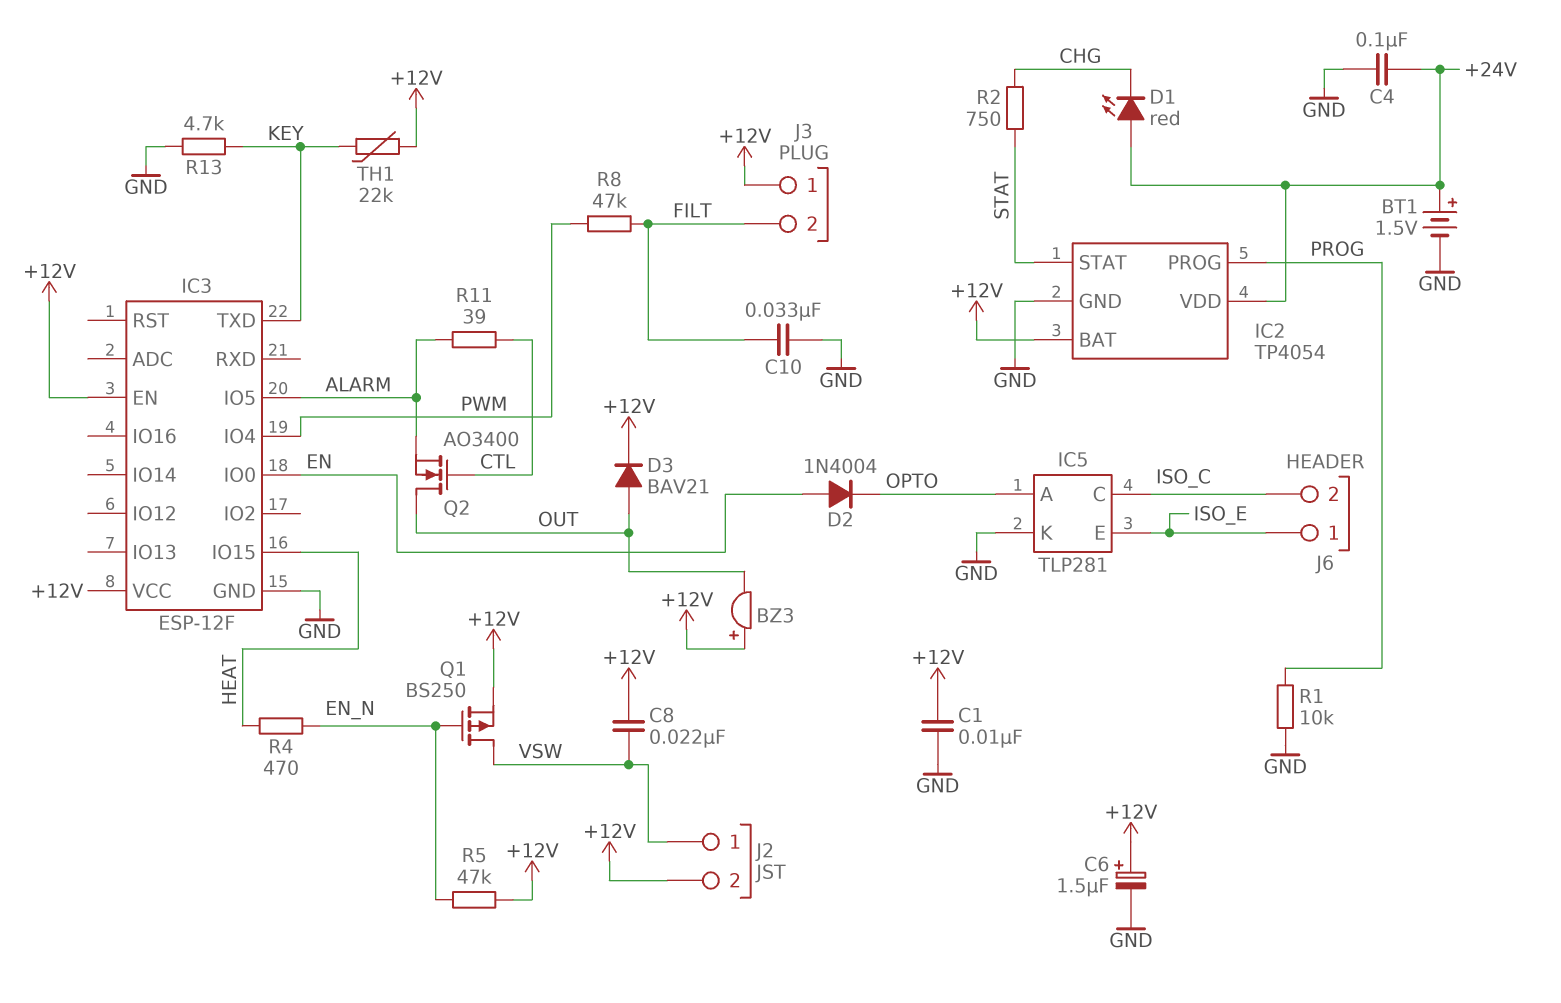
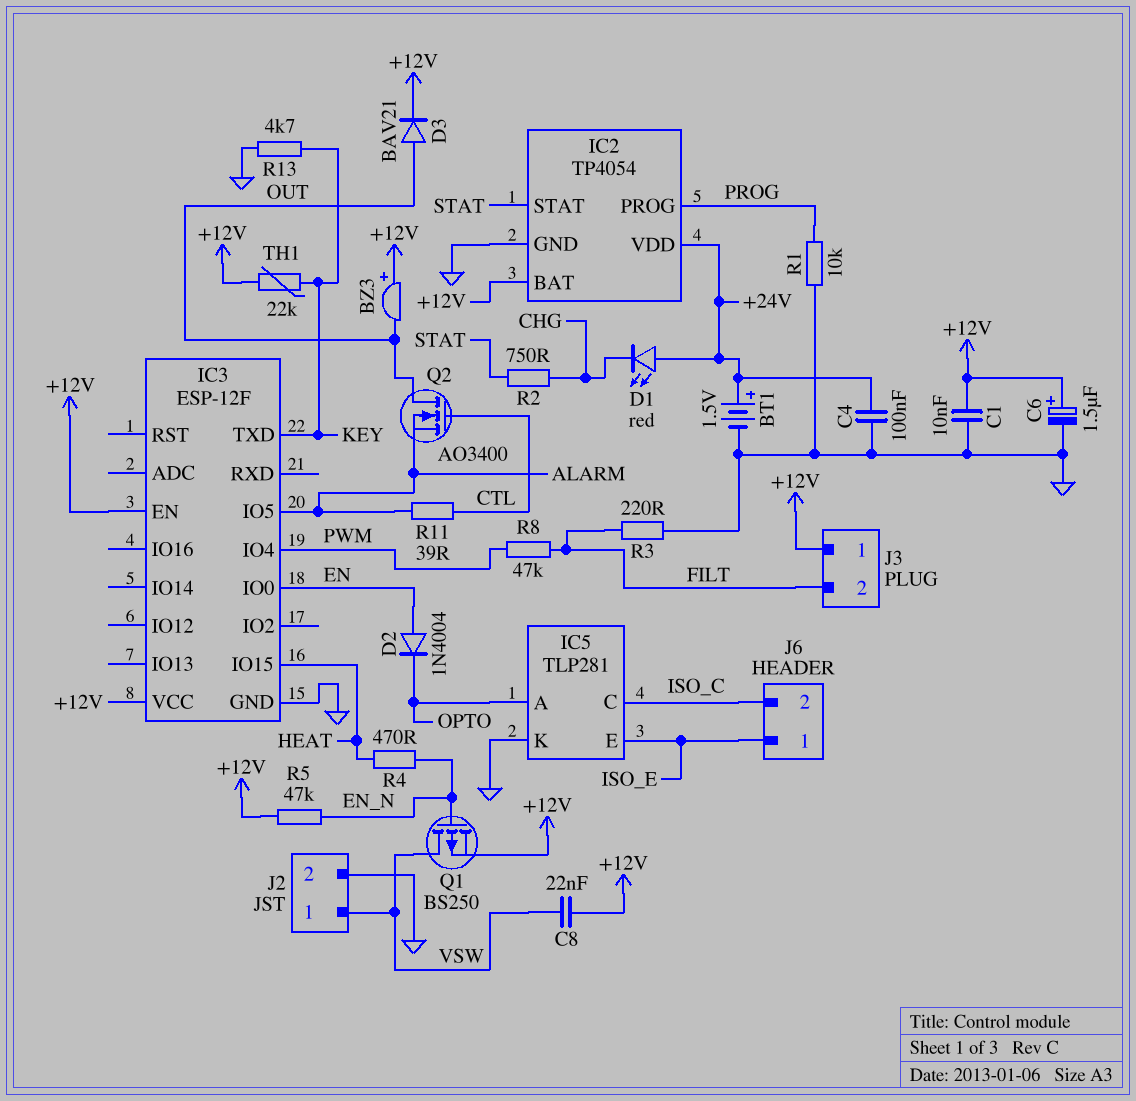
C10: 33nF (FILT, GND) -> none
J2 pin 2: +12V -> GND
R3: none -> 220 (FILT, GND)

